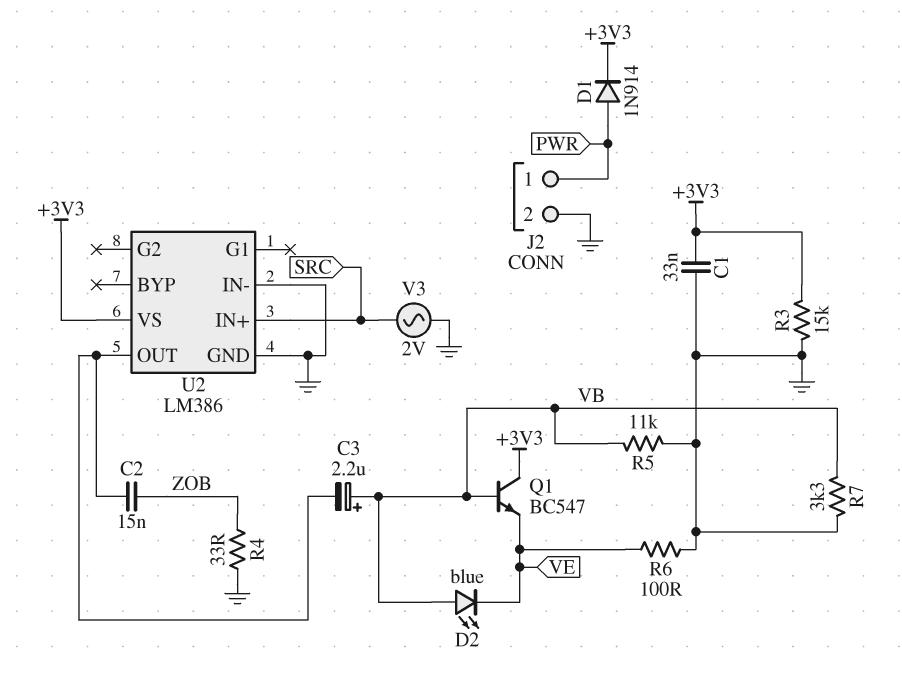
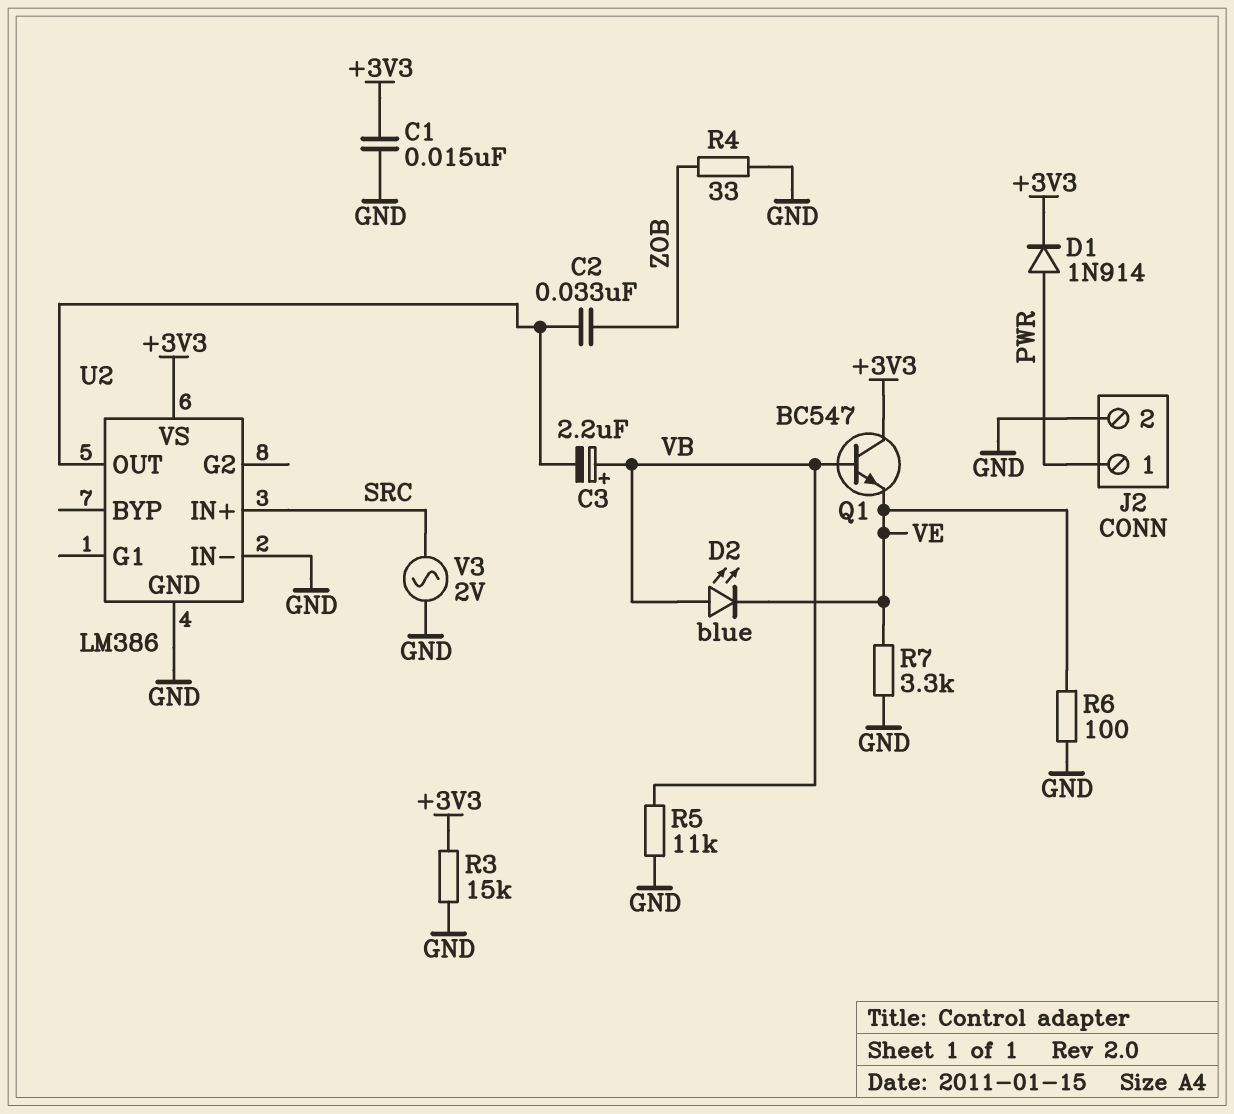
C1: 33nF (+3V3, GND) -> 15nF (+3V3, GND)
C2: 15nF (U2/OUT, ZOB) -> 33nF (U2/OUT, ZOB)
R7: 3.3k (GND, VB) -> 3.3k (GND, VE)

